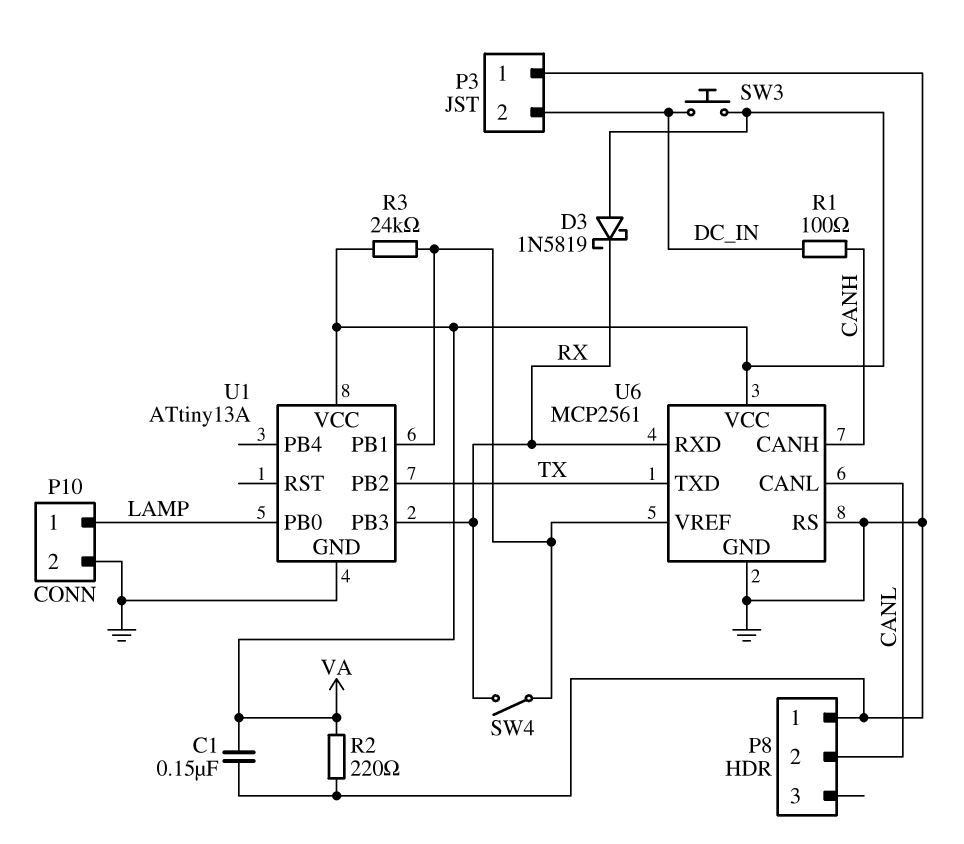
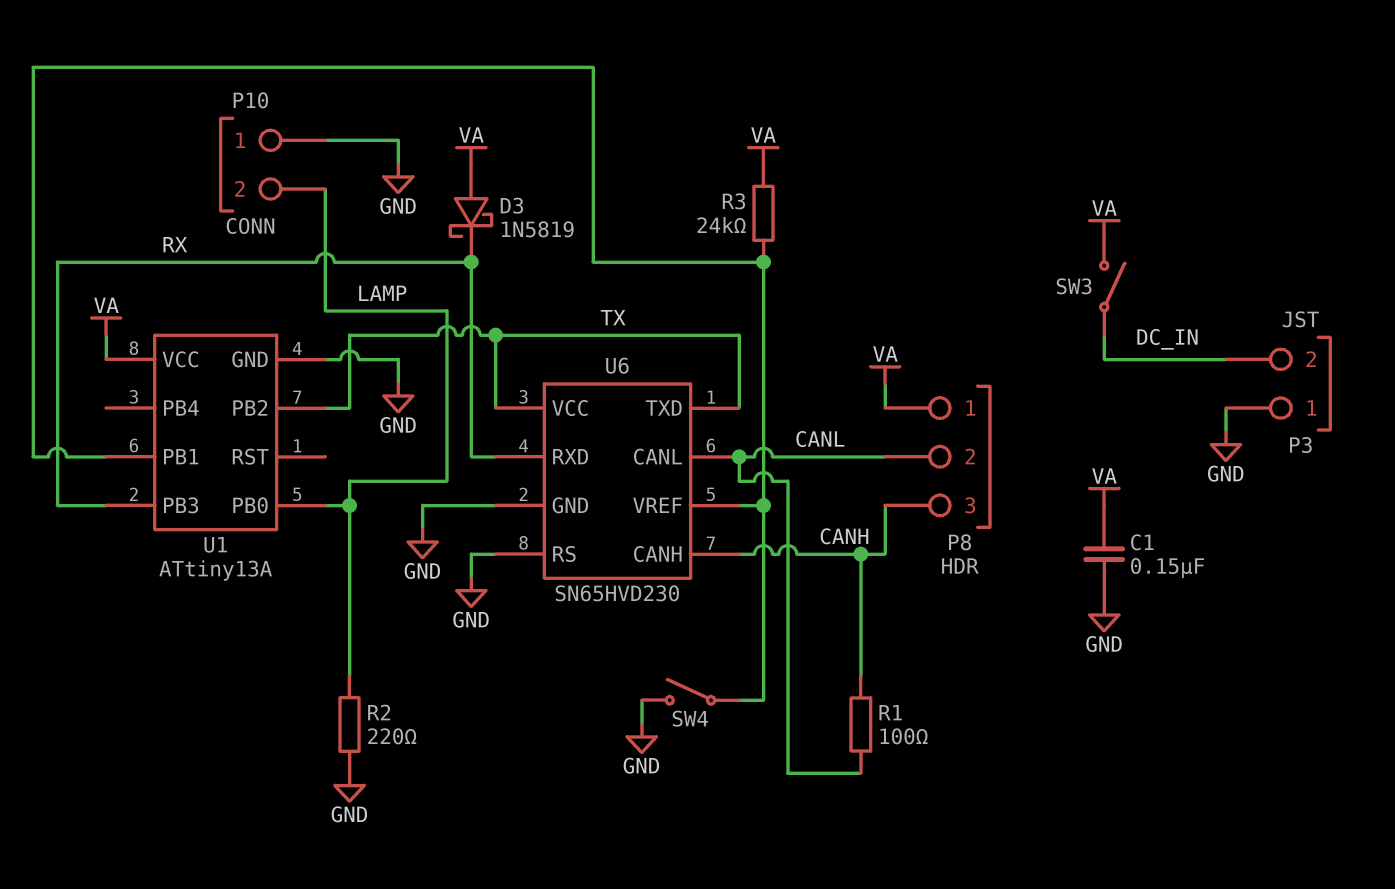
P8 pin 1: GND -> VA
P8 pin 3: none -> CANH
P10 pin 1: LAMP -> GND
P10 pin 2: GND -> LAMP
R1: 100 (CANH, DC_IN) -> 100 (CANH, CANL)
R2: 220 (GND, VA) -> 220 (GND, LAMP)
SW3: button (DC_IN, VA) -> switch (DC_IN, VA)
SW4: switch (RX, U1/PB1) -> switch (GND, U1/PB1)
U6: MCP2561 -> SN65HVD230
U6 pin VCC: VA -> TX

